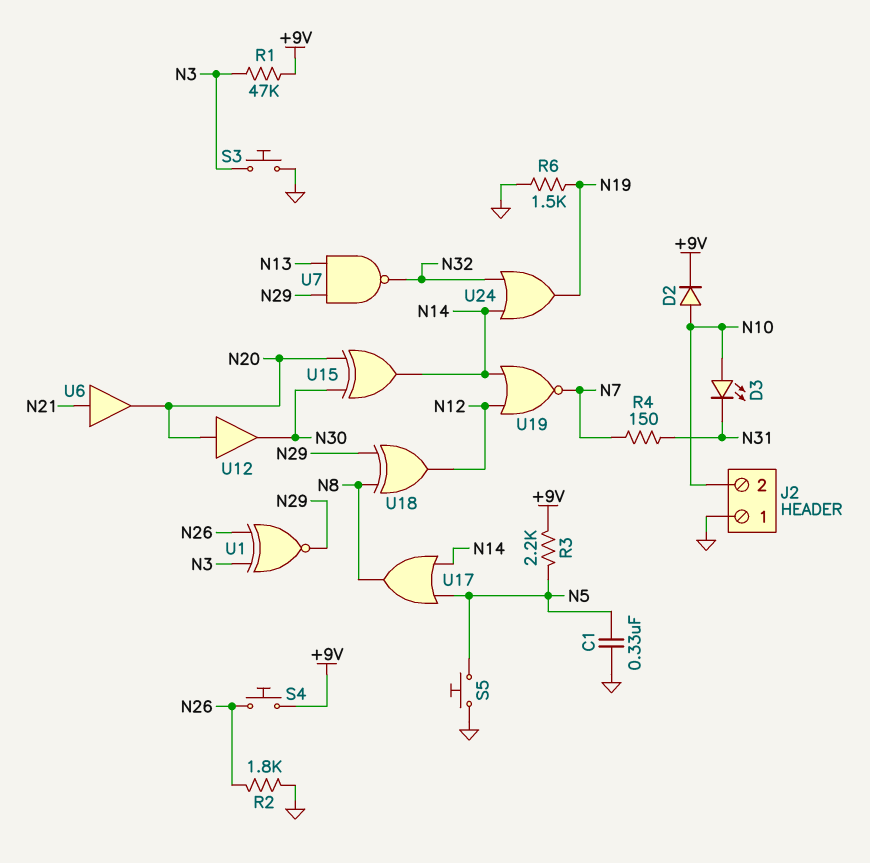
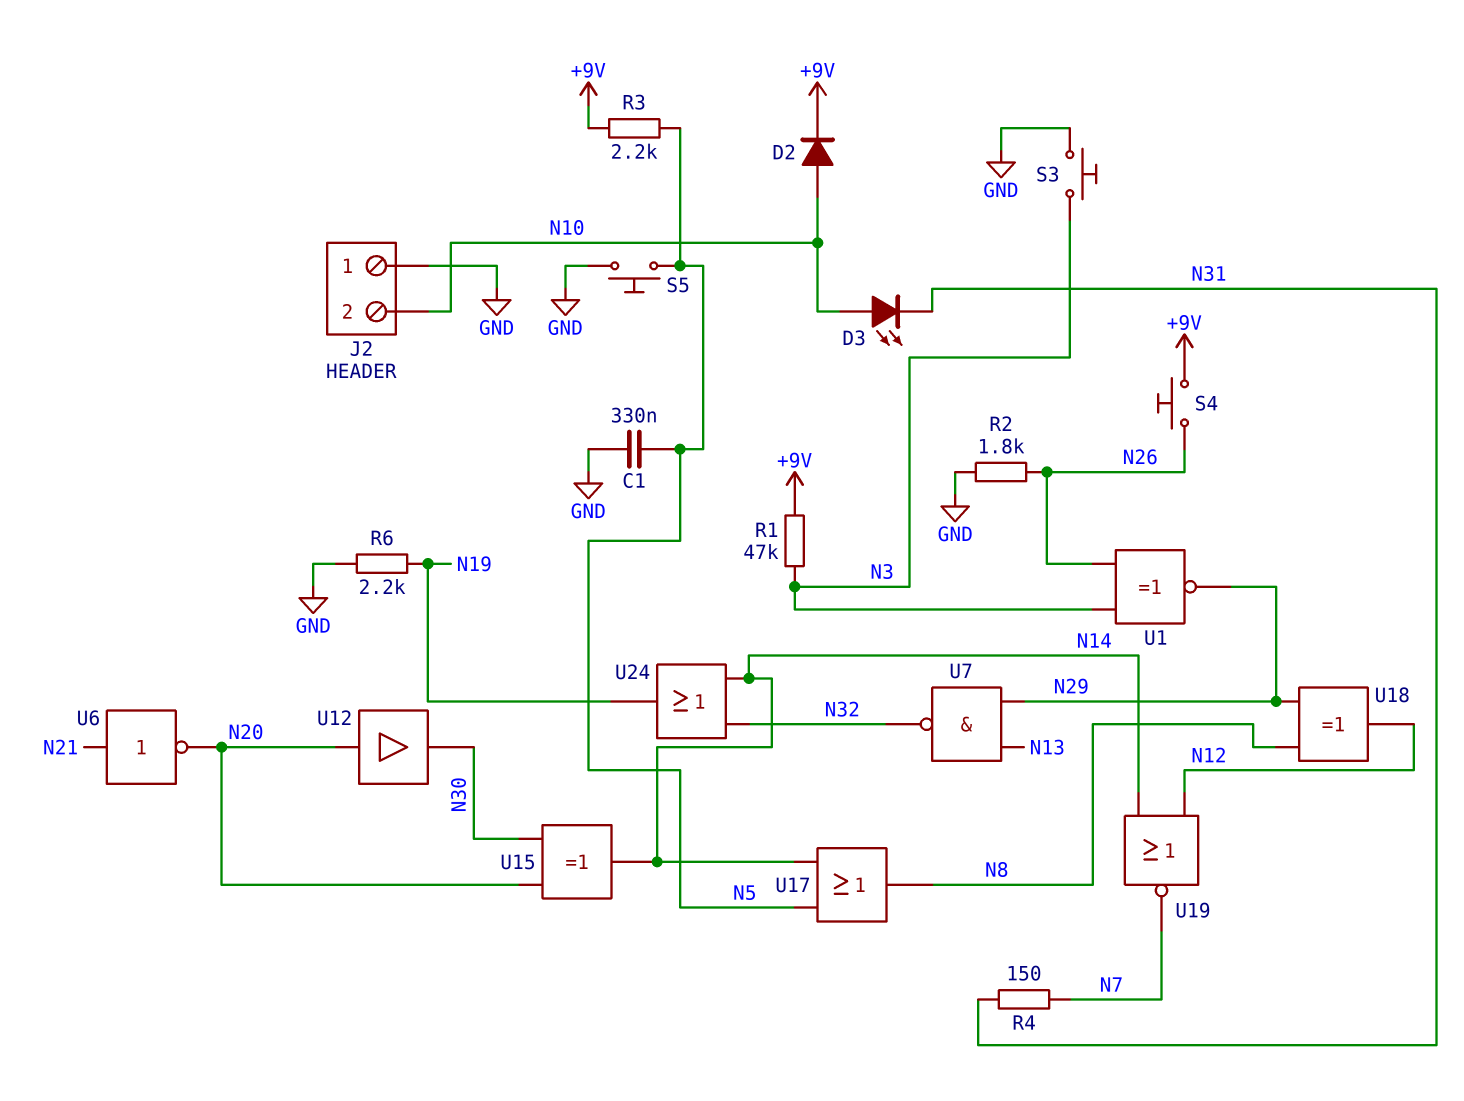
R6: 1.5k (GND, N19) -> 2.2k (GND, N19)
U6: buffer (in N21, out N20) -> NOT (in N21, out N20)

